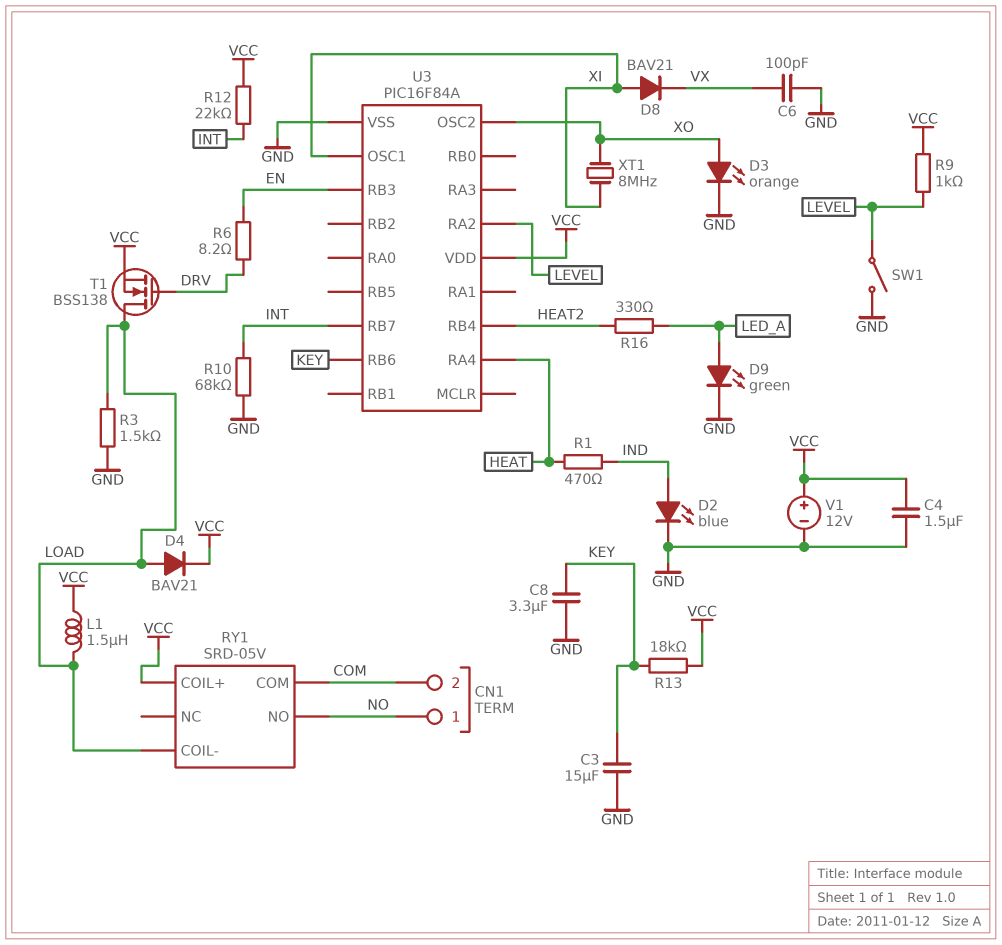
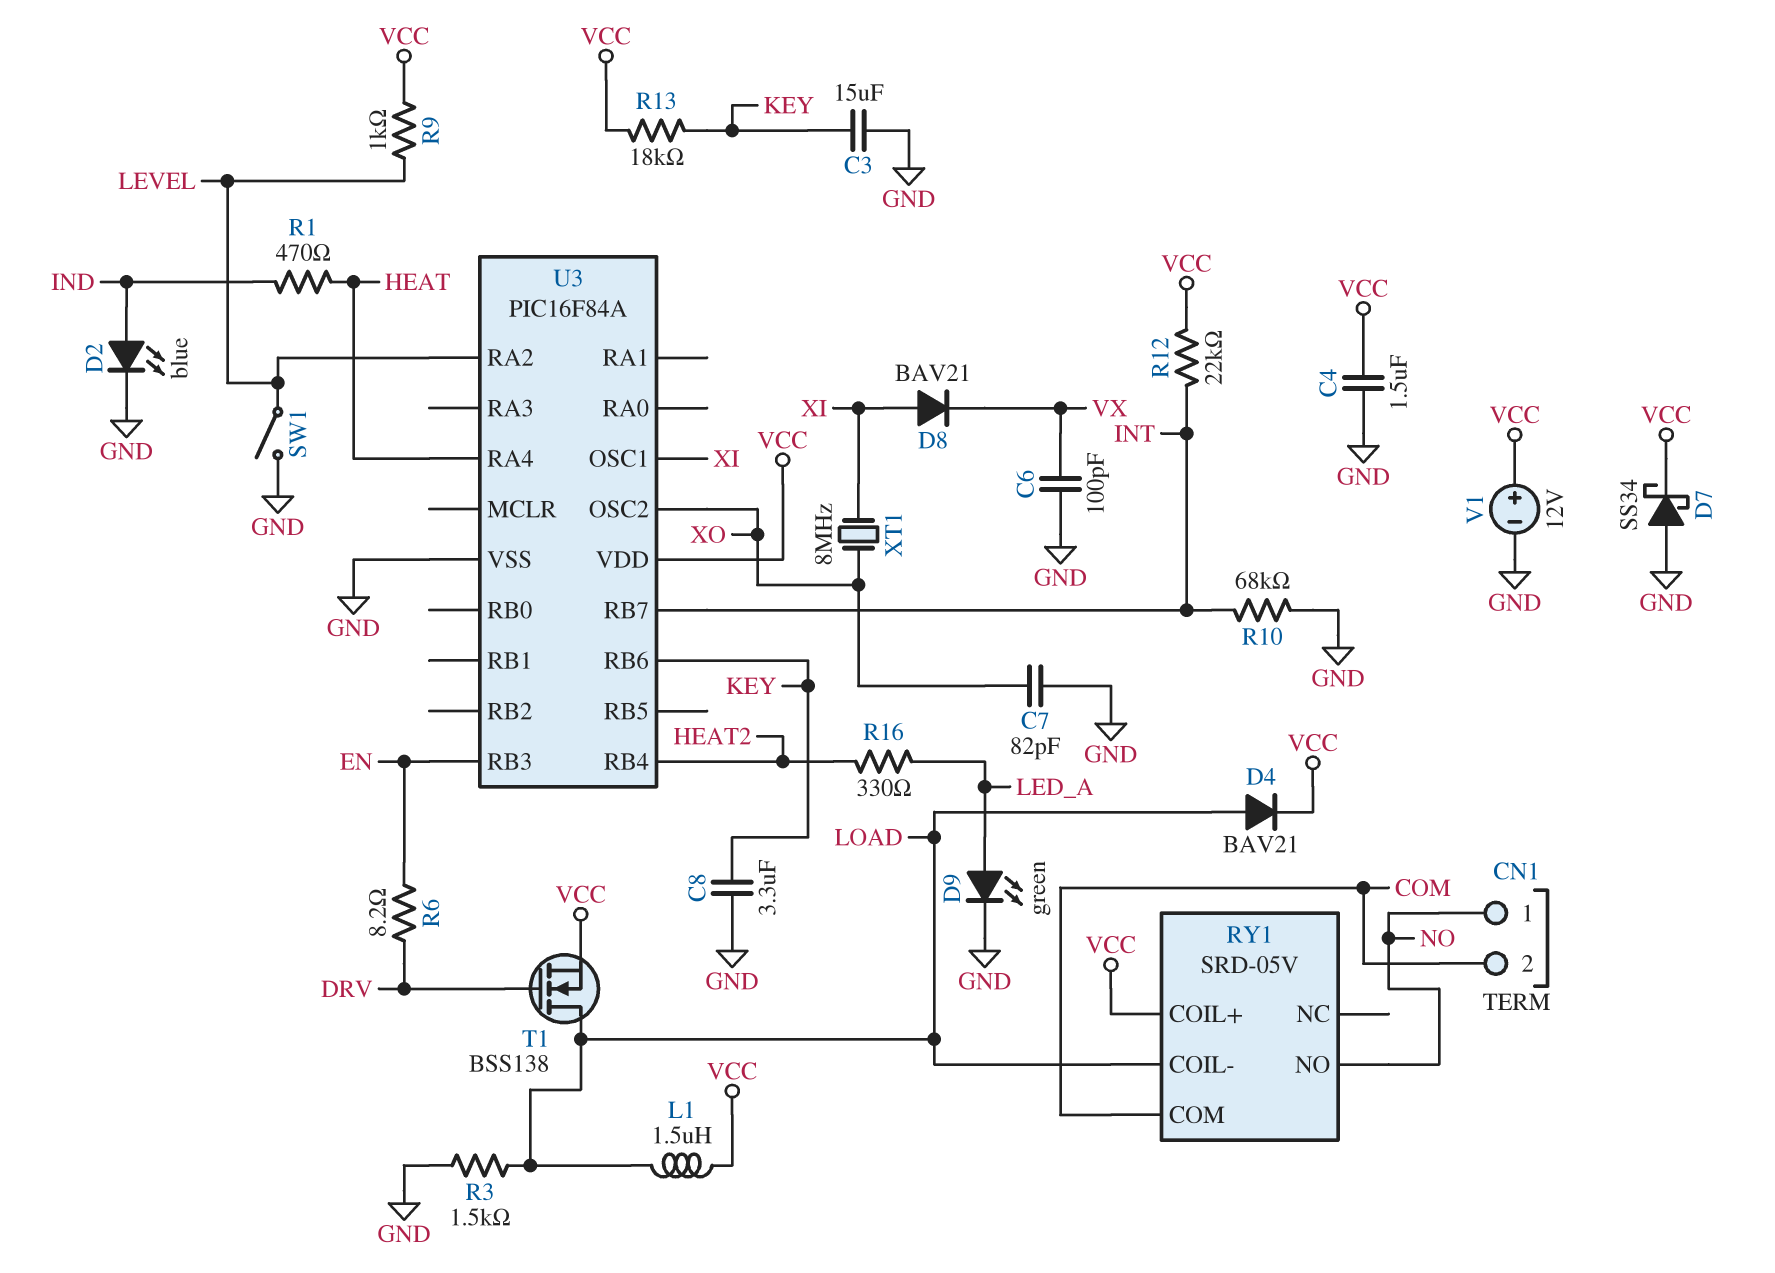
C7: none -> 82pF (GND, XO)
D3: LED orange (A XO, K GND) -> none
D7: none -> schottky SS34 (A GND, K VCC)

